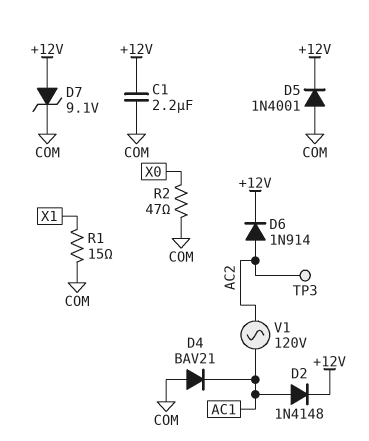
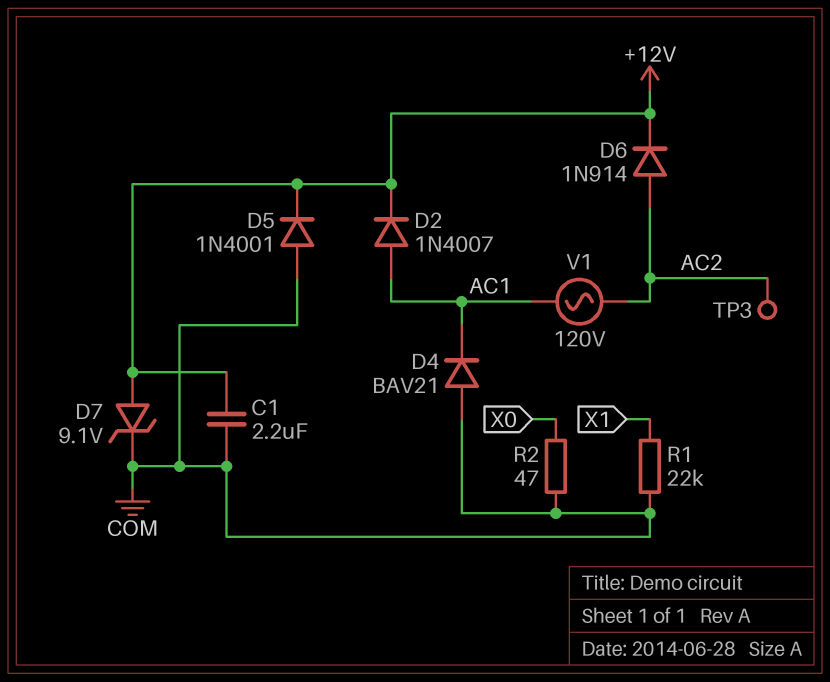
D2: diode 1N4148 (A AC1, K +12V) -> diode 1N4007 (A AC1, K +12V)
R1: 15 (COM, X1) -> 22k (COM, X1)

